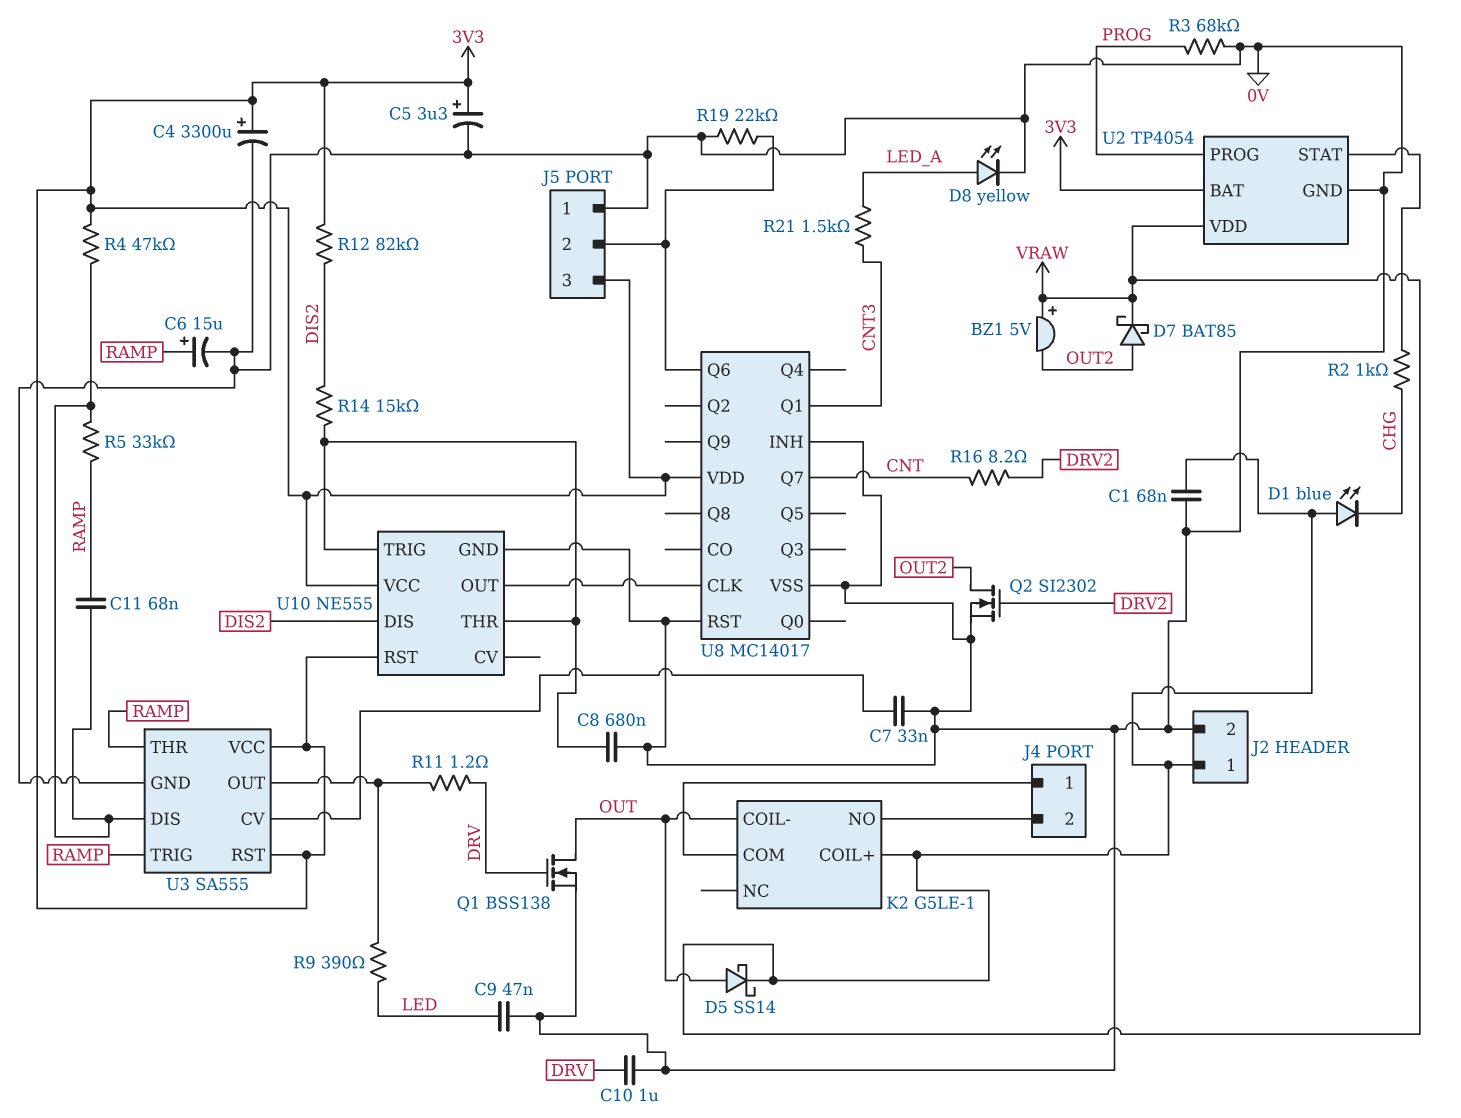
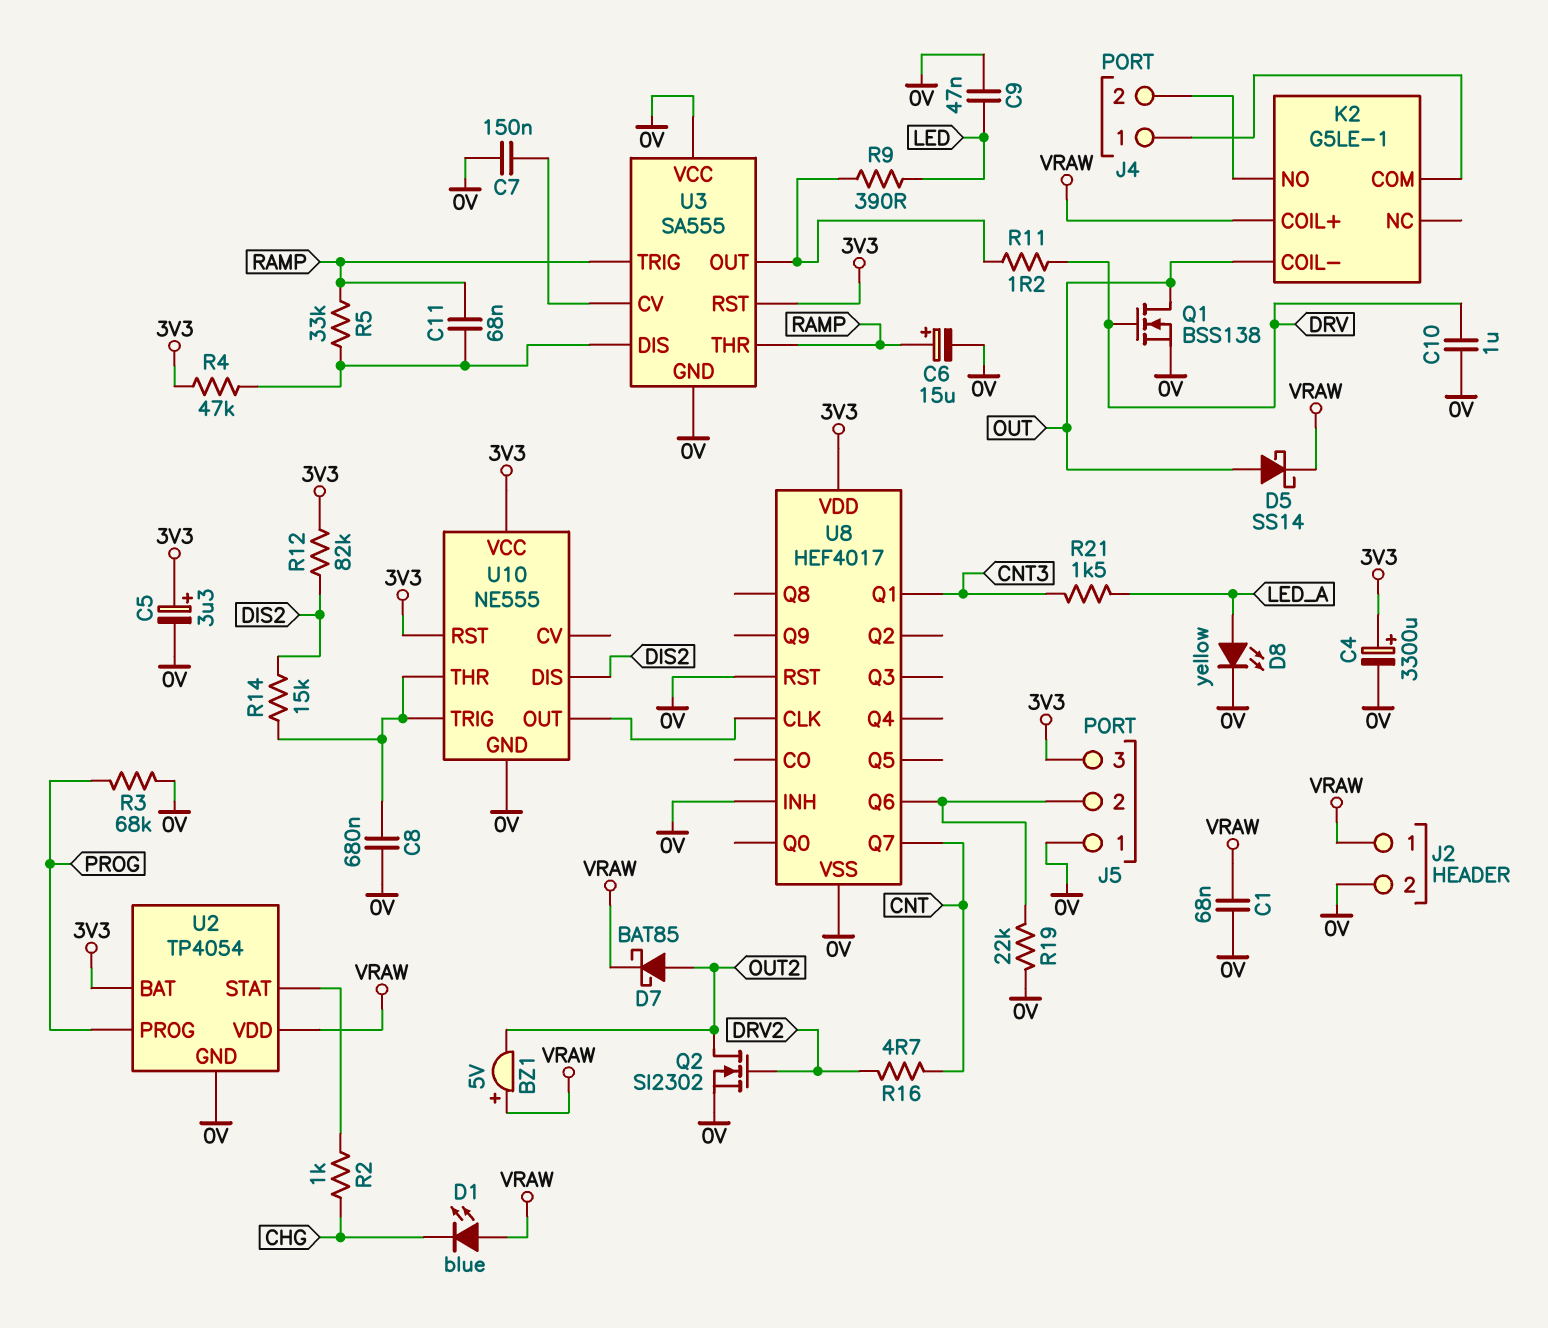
C7: 33nF (0V, U3/CV) -> 150nF (0V, U3/CV)
R16: 8.2 (CNT, DRV2) -> 4.7 (CNT, DRV2)
U3 pin VCC: 3V3 -> 0V
U8: MC14017 -> HEF4017

